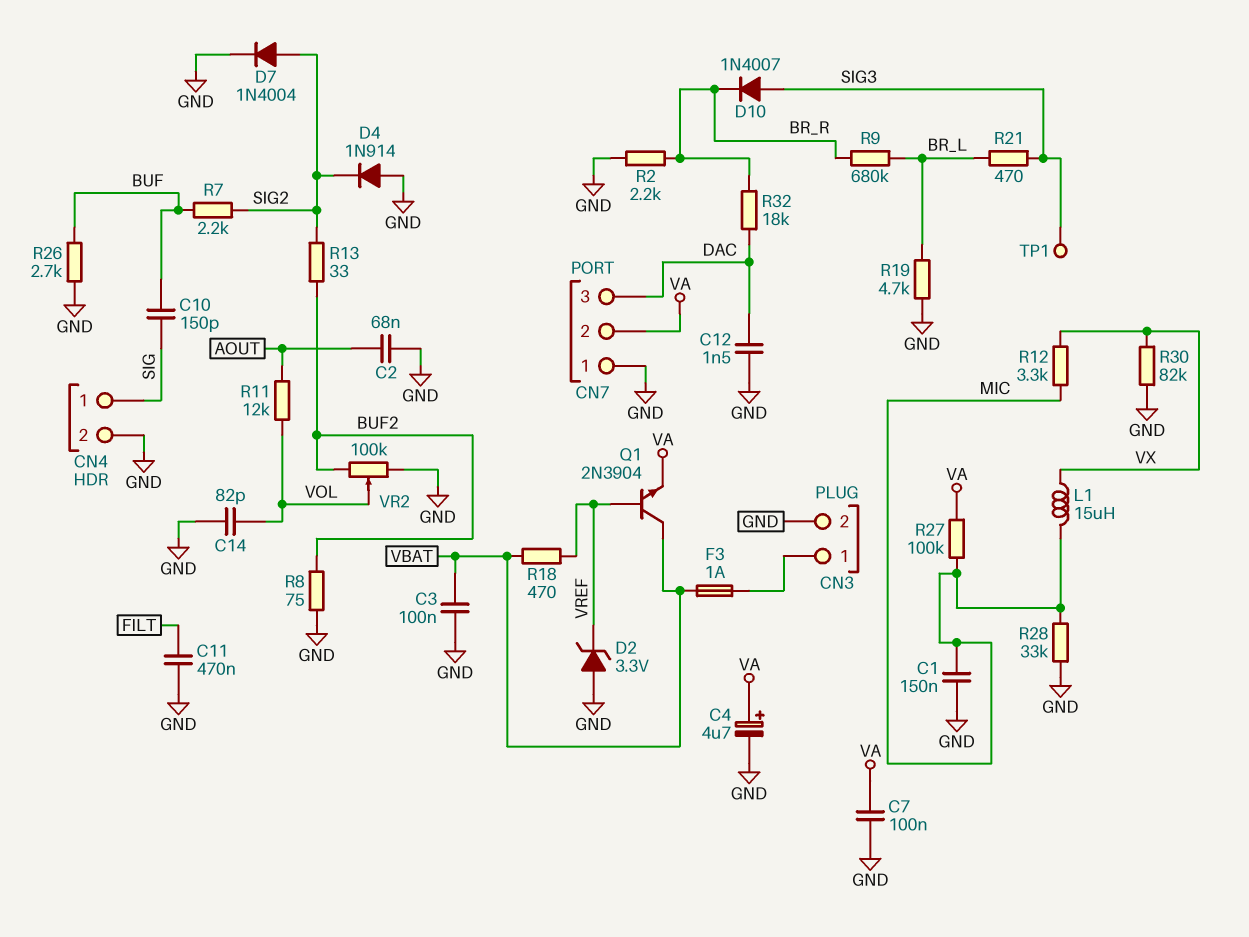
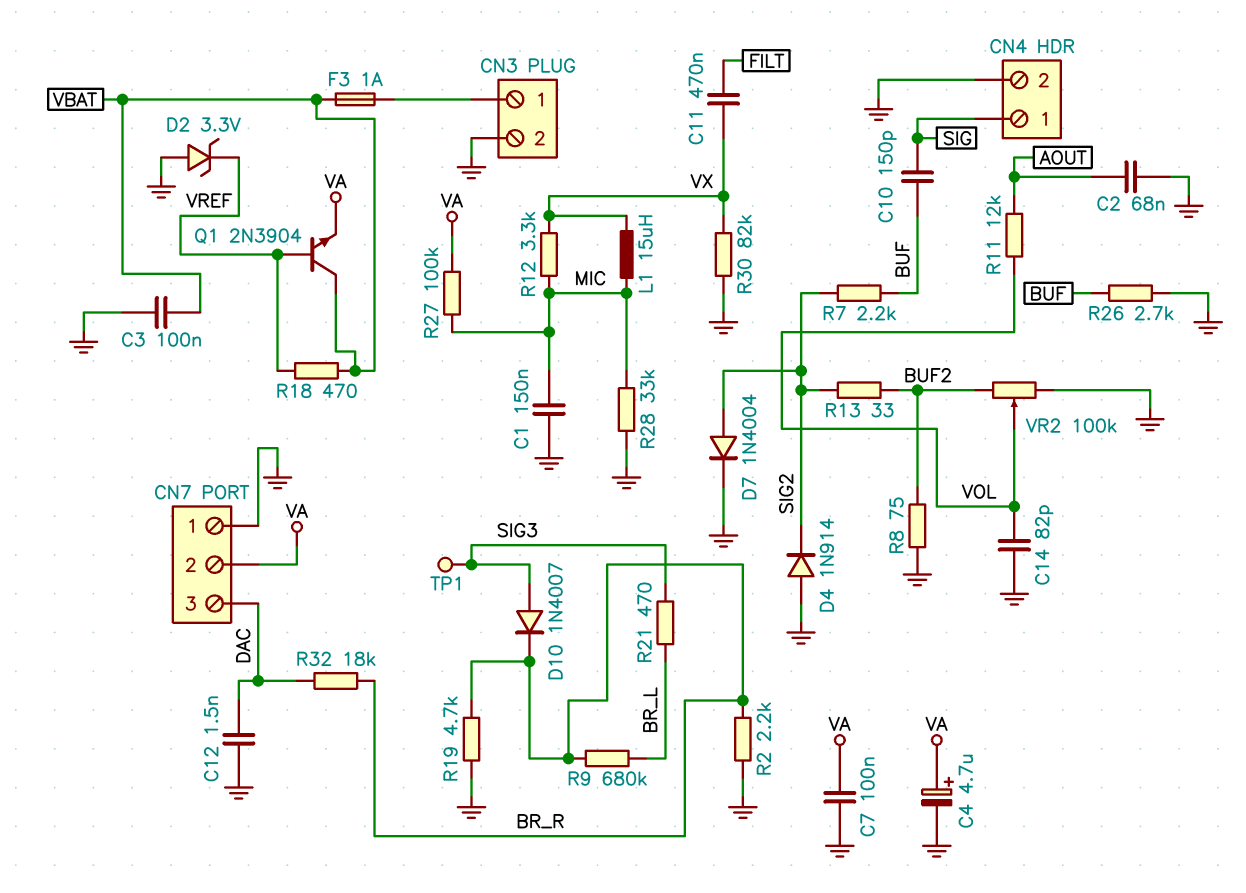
C11: 470nF (FILT, GND) -> 470nF (FILT, VX)
R19: 4.7k (BR_L, GND) -> 4.7k (BR_R, GND)

